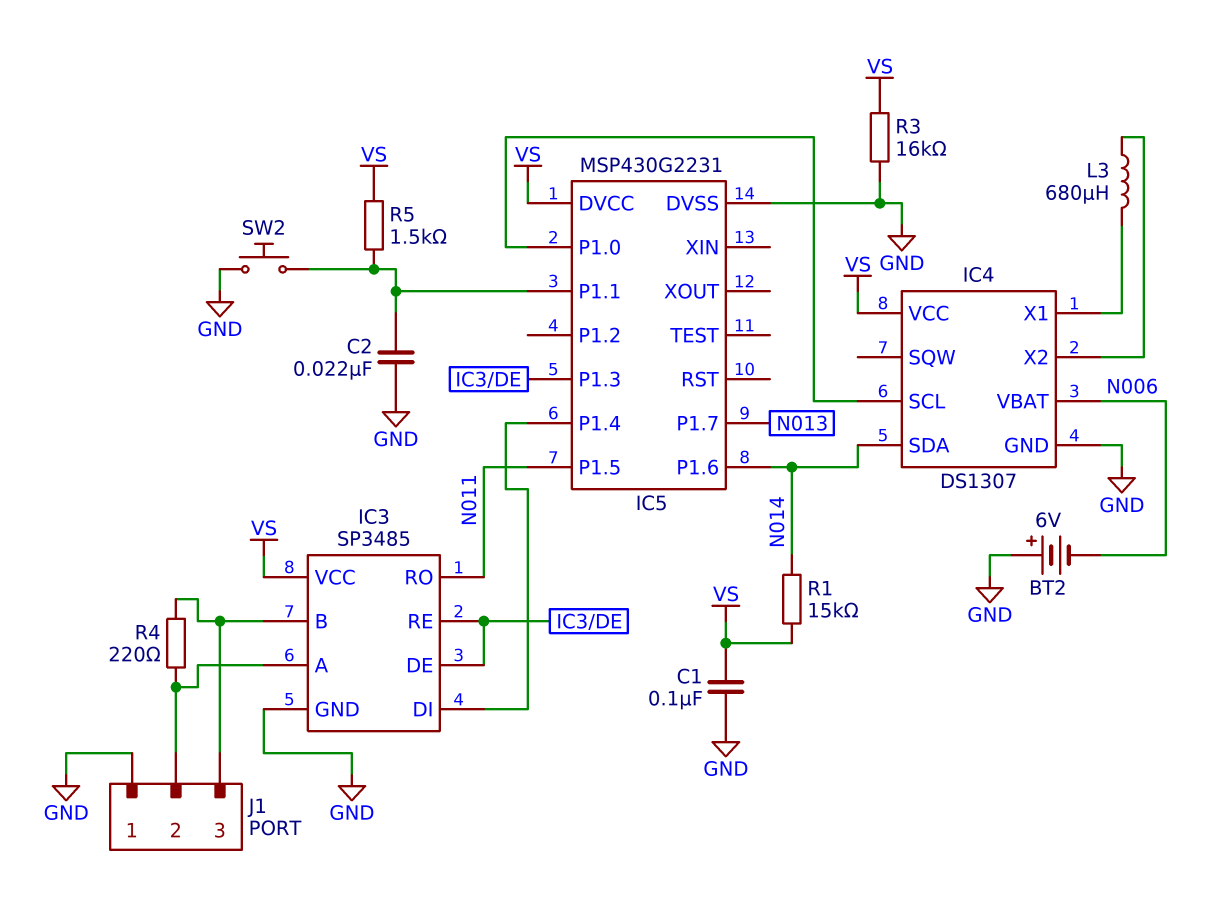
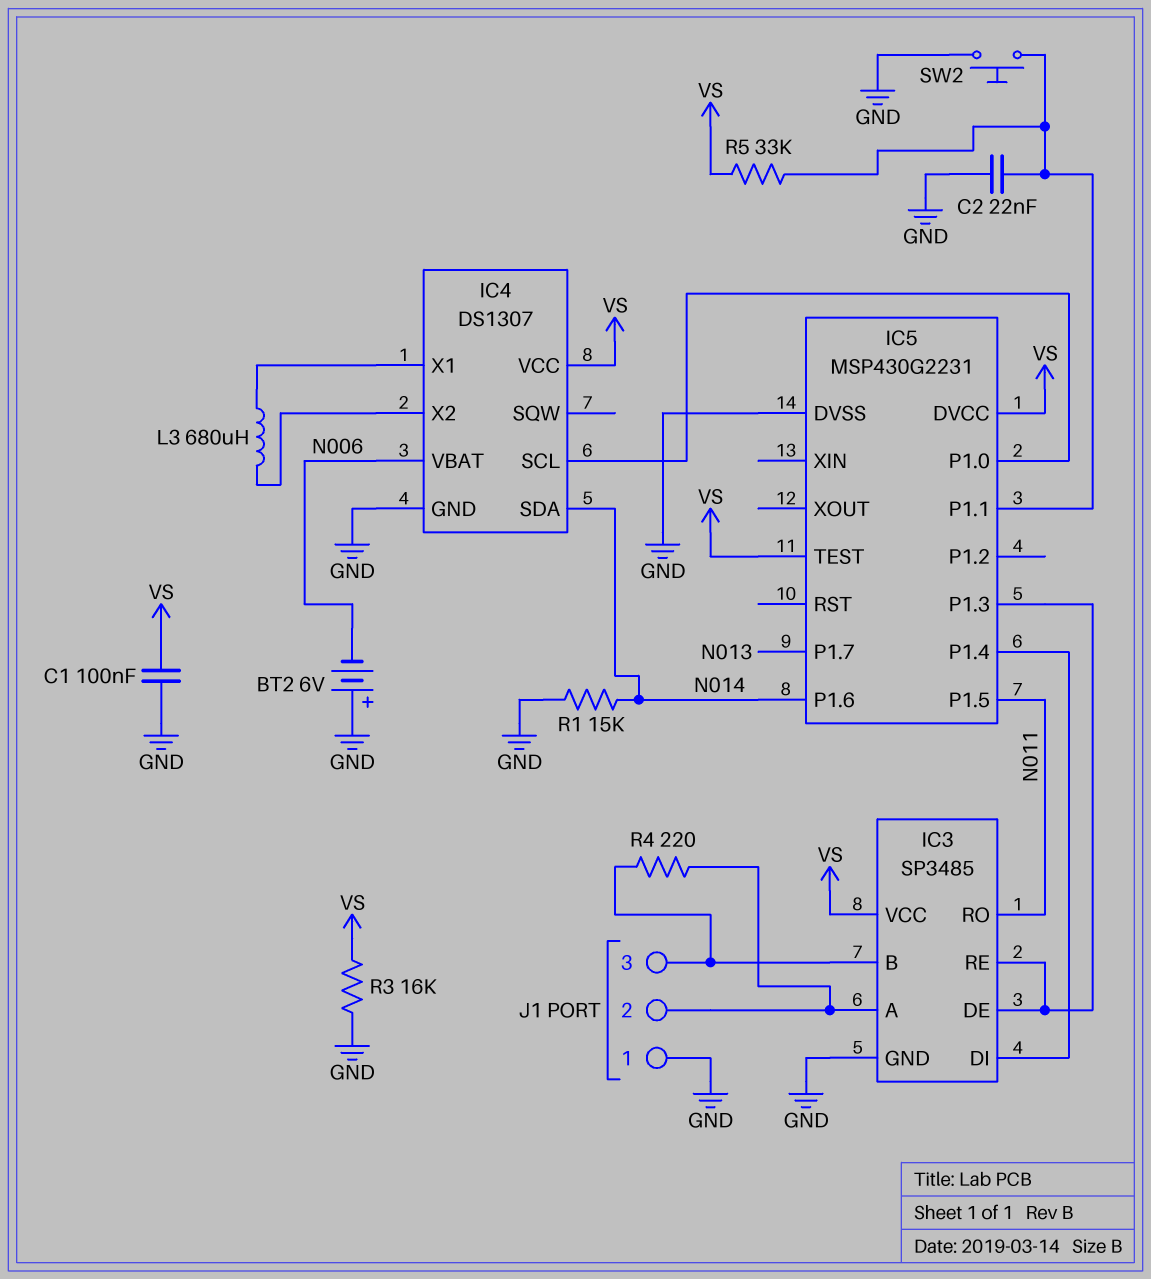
IC5 pin TEST: none -> VS
R1: 15k (N014, VS) -> 15k (GND, N014)
R5: 1.5k (IC5/P1.1, VS) -> 33k (IC5/P1.1, VS)

